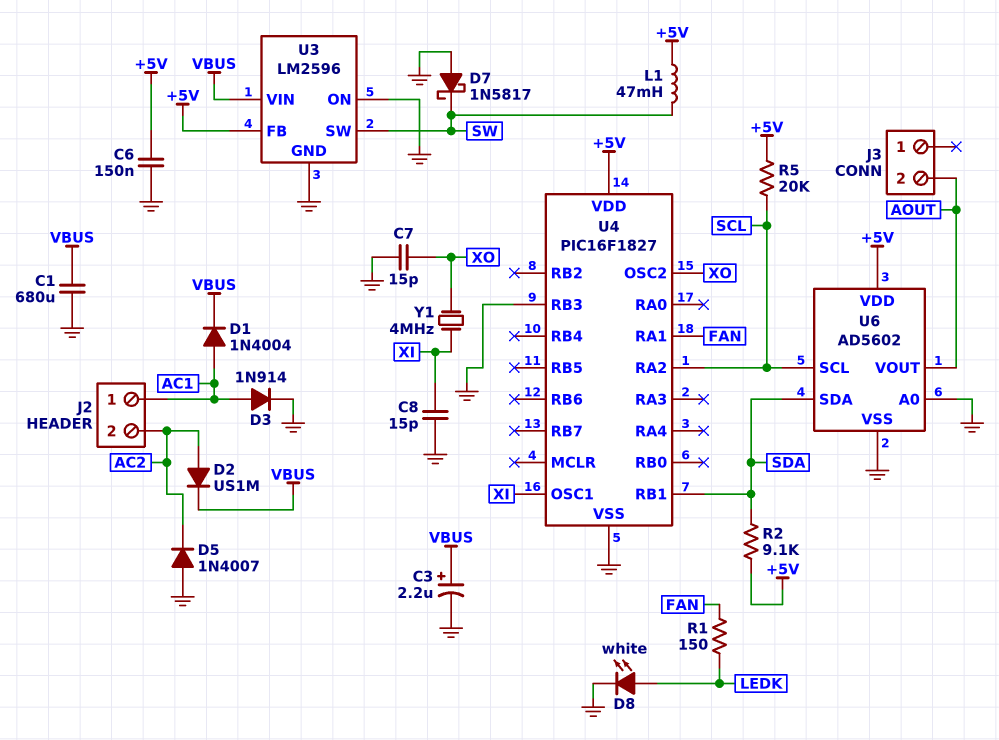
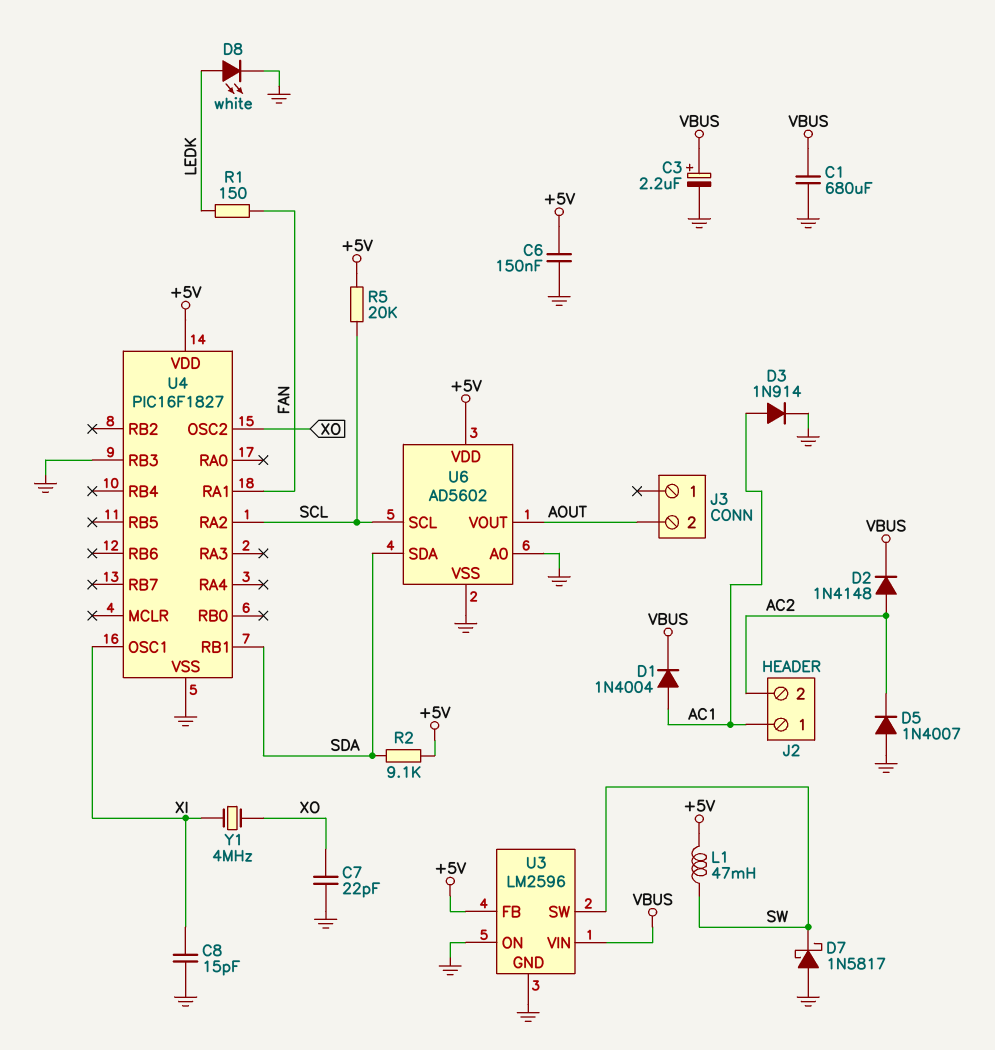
C7: 15pF (GND, XO) -> 22pF (GND, XO)
D2: diode US1M (A AC2, K VBUS) -> diode 1N4148 (A AC2, K VBUS)

